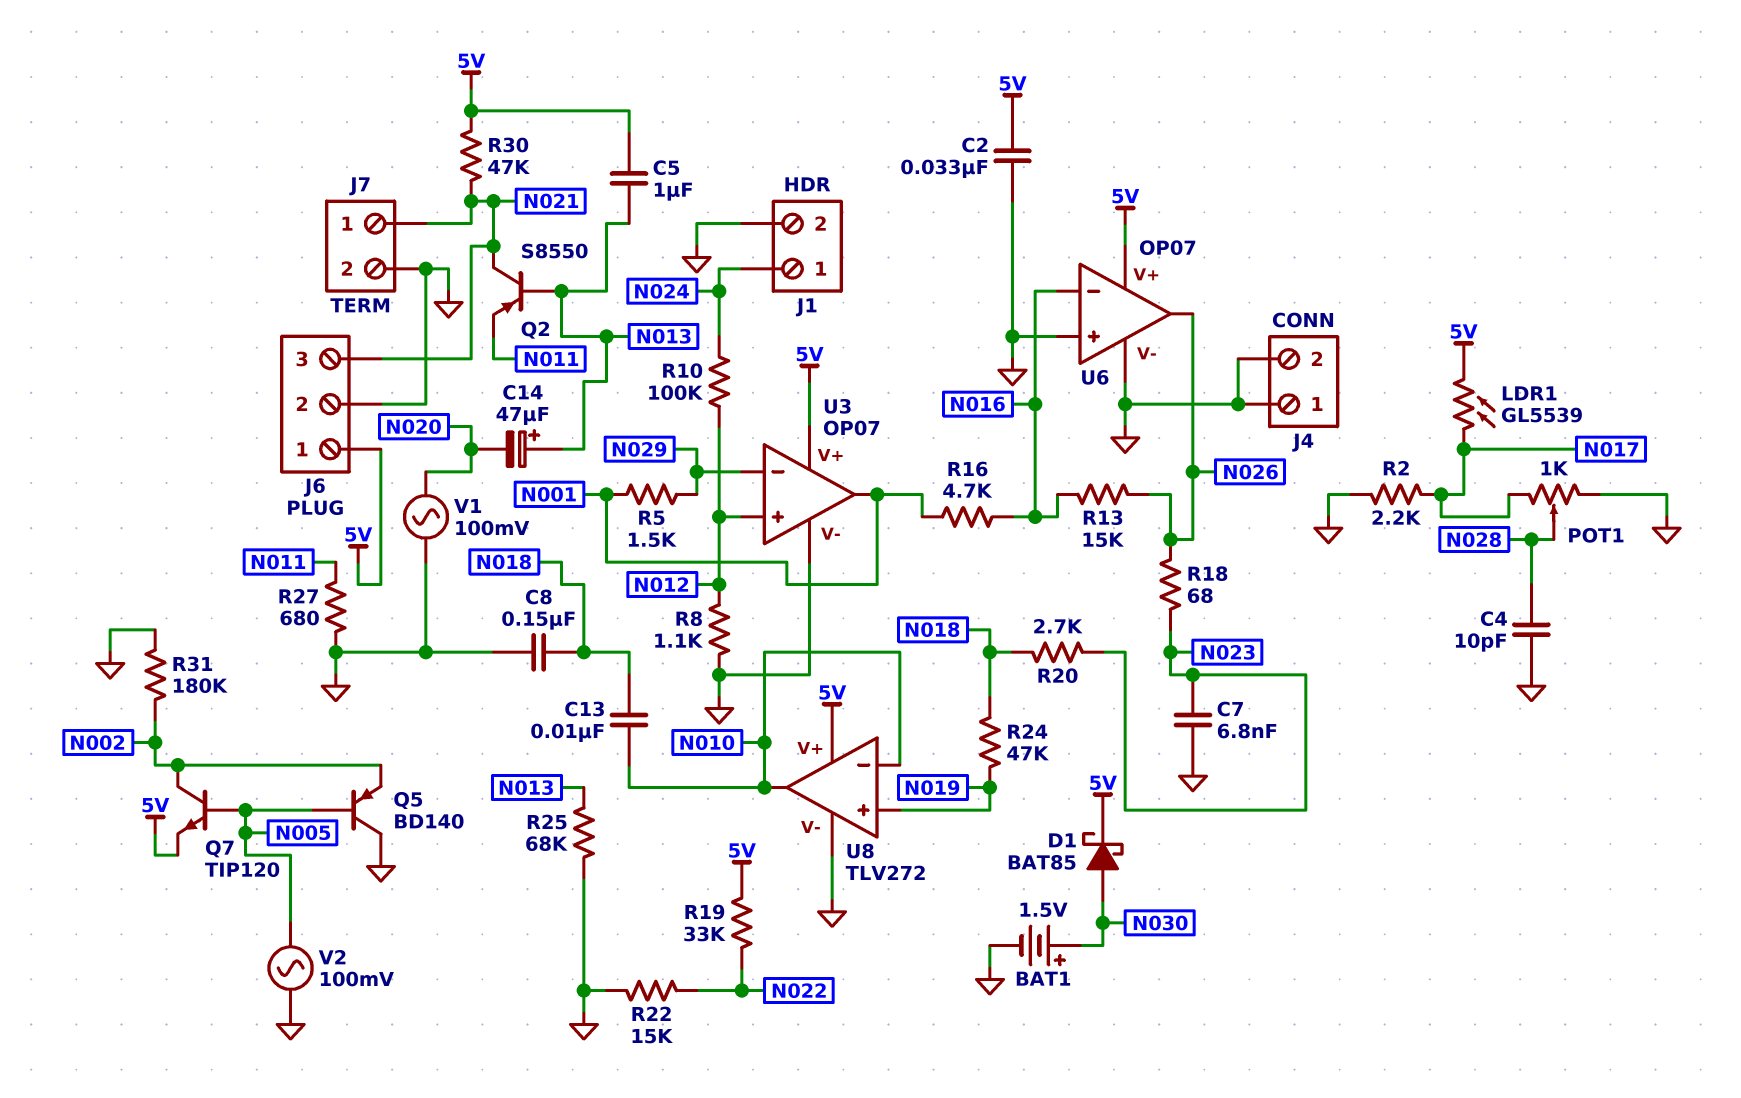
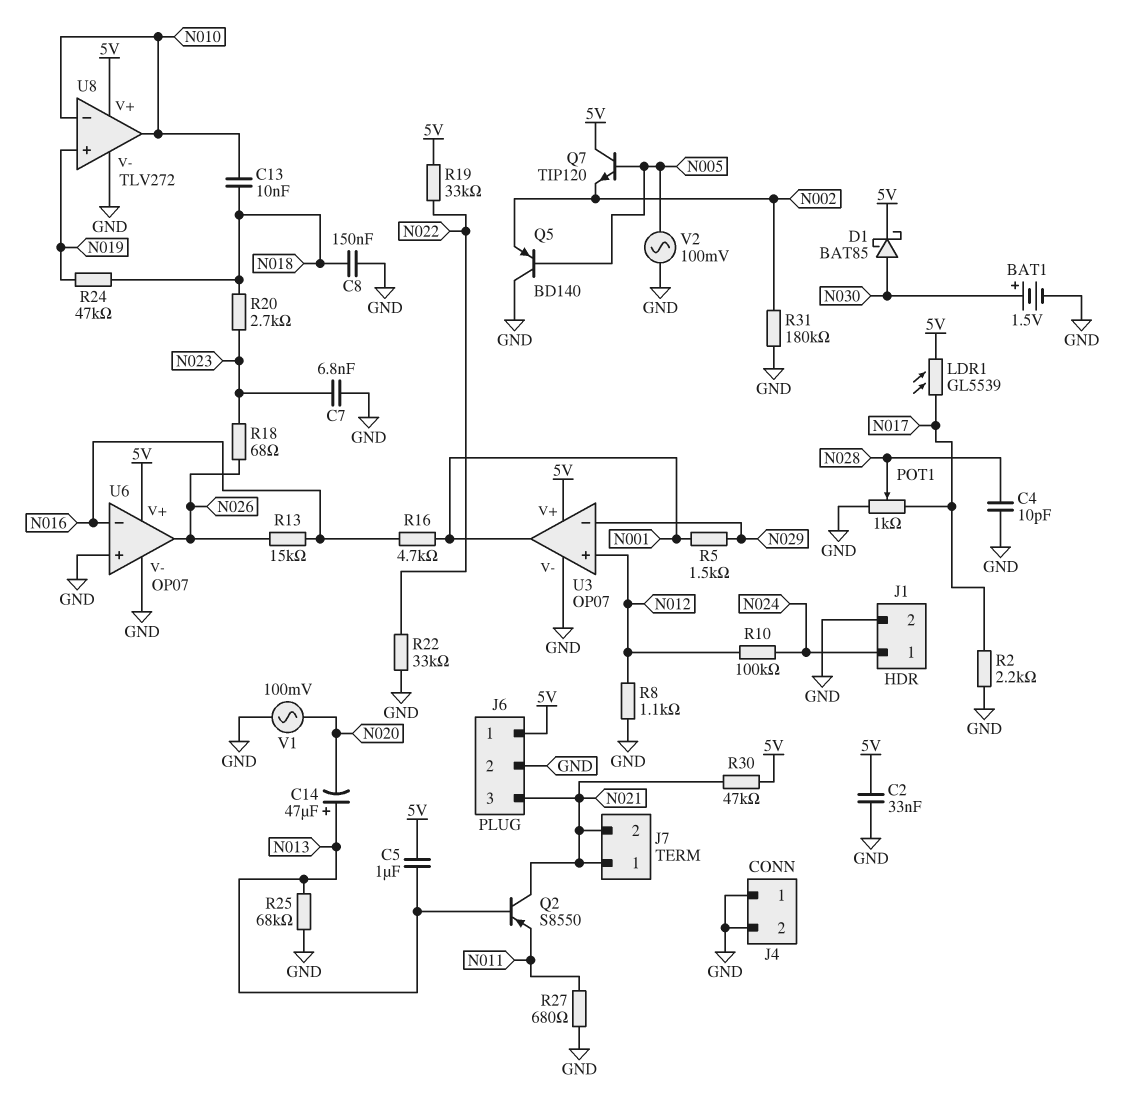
J7 pin 2: GND -> N021
Q7: NPN TIP120 (B N005, C N002, E 5V) -> NPN TIP120 (B N005, C 5V, E N002)
R22: 15k (GND, N022) -> 33k (GND, N022)

